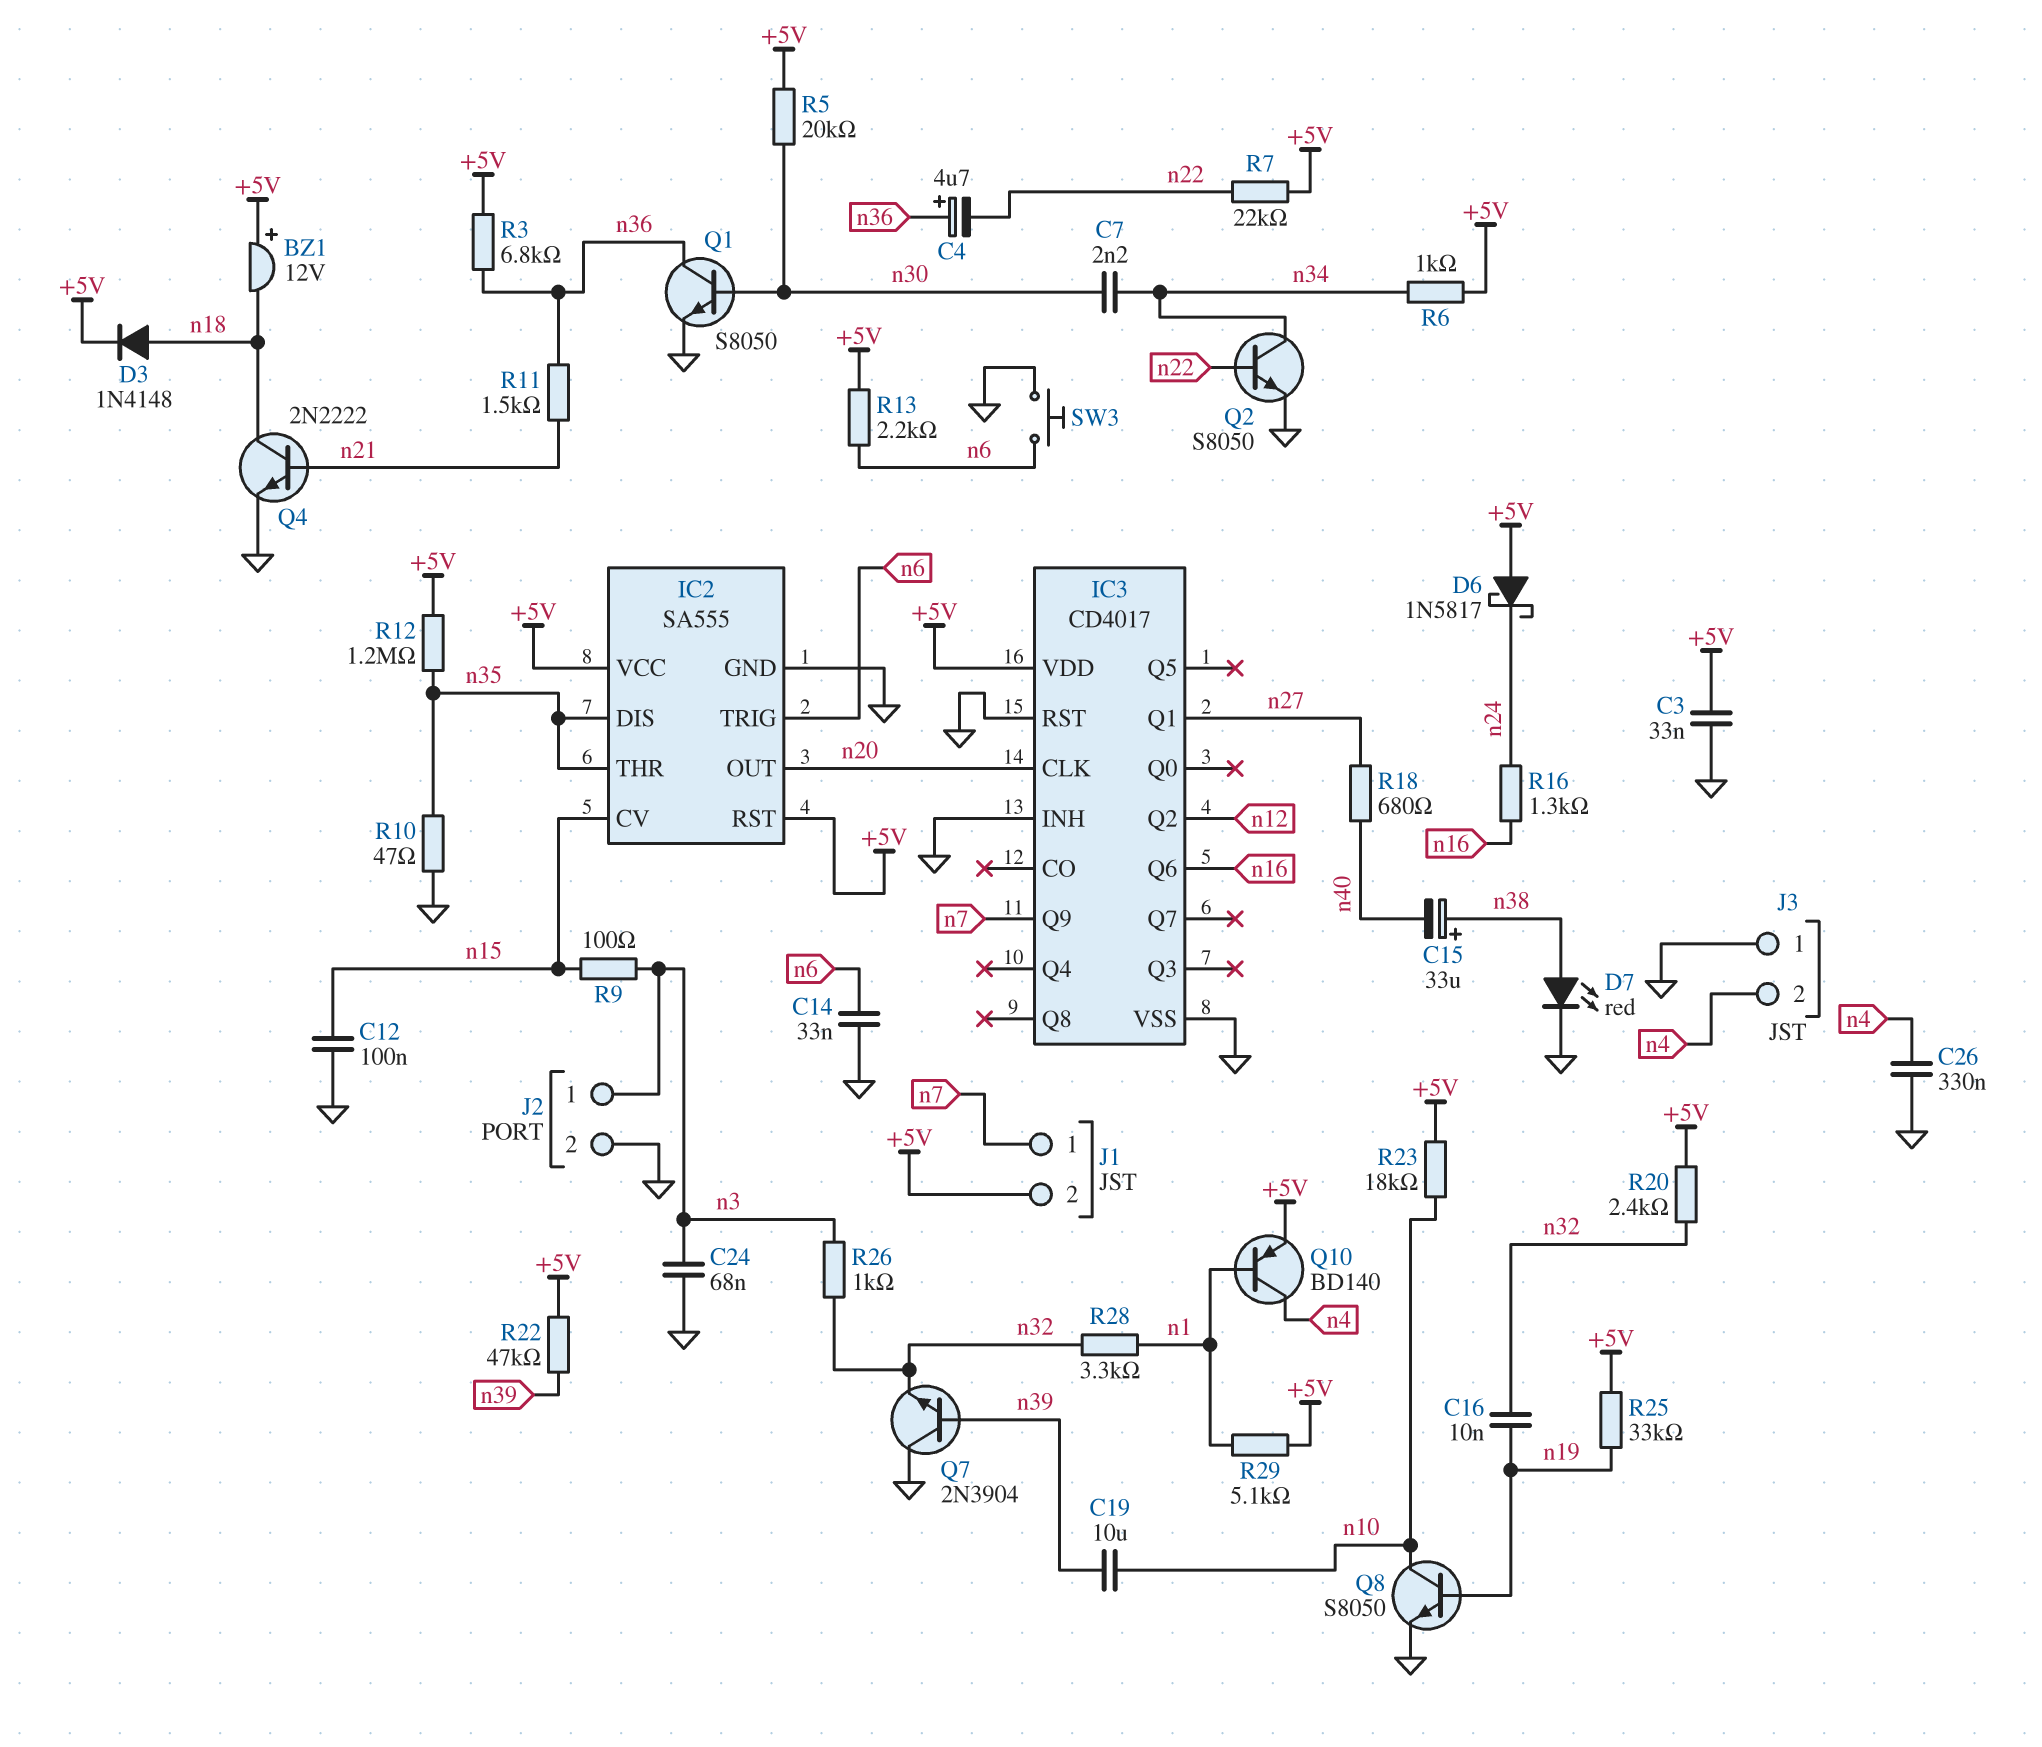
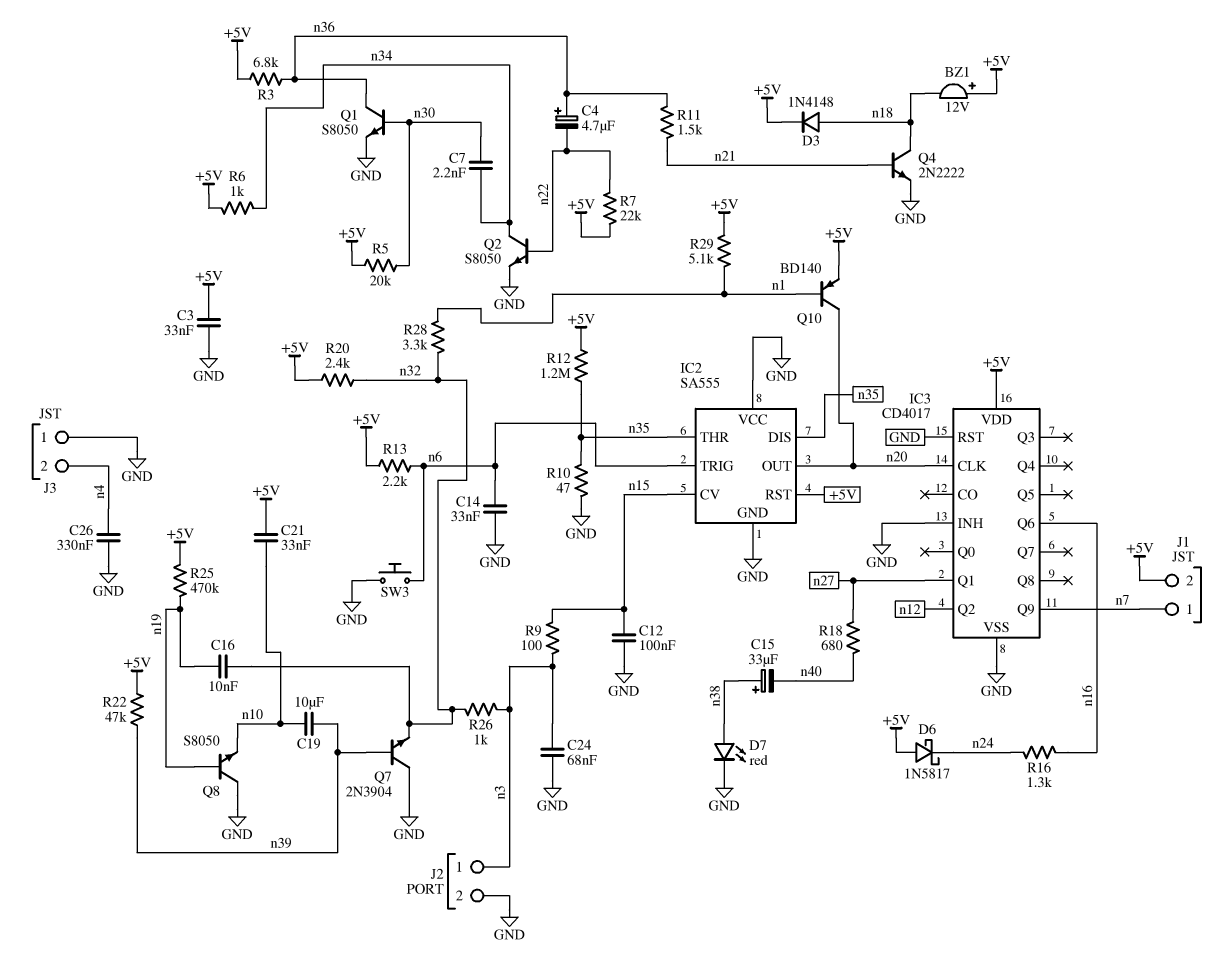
C21: none -> 33nF (+5V, n10)
IC2 pin VCC: +5V -> GND
Q8: NPN S8050 (B n19, C n10, E GND) -> NPN S8050 (B n19, C GND, E n10)
Q10: PNP BD140 (B n1, C n4, E +5V) -> PNP BD140 (B n1, C n20, E +5V)
R23: 18k (+5V, n10) -> none
R25: 33k (+5V, n19) -> 470k (+5V, n19)

